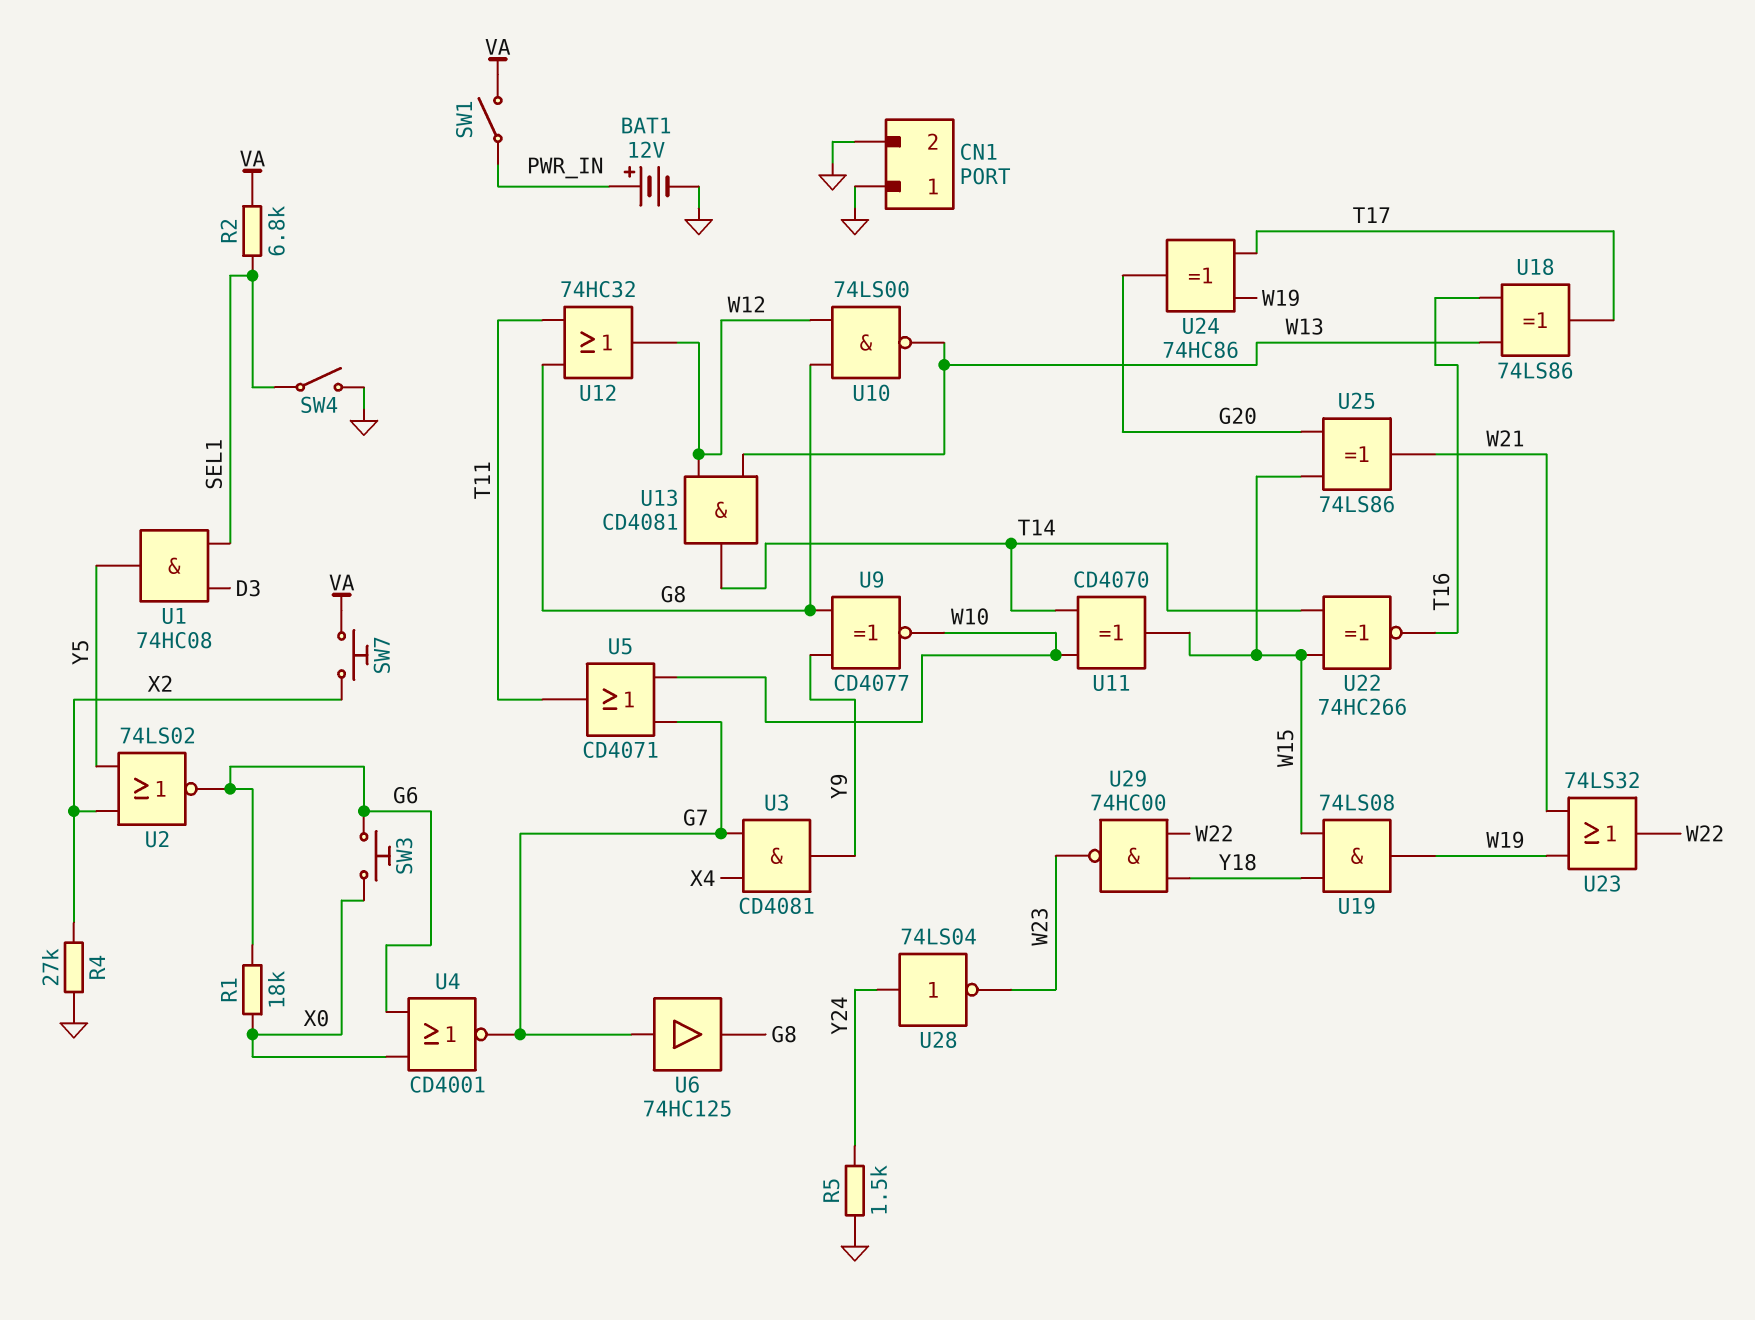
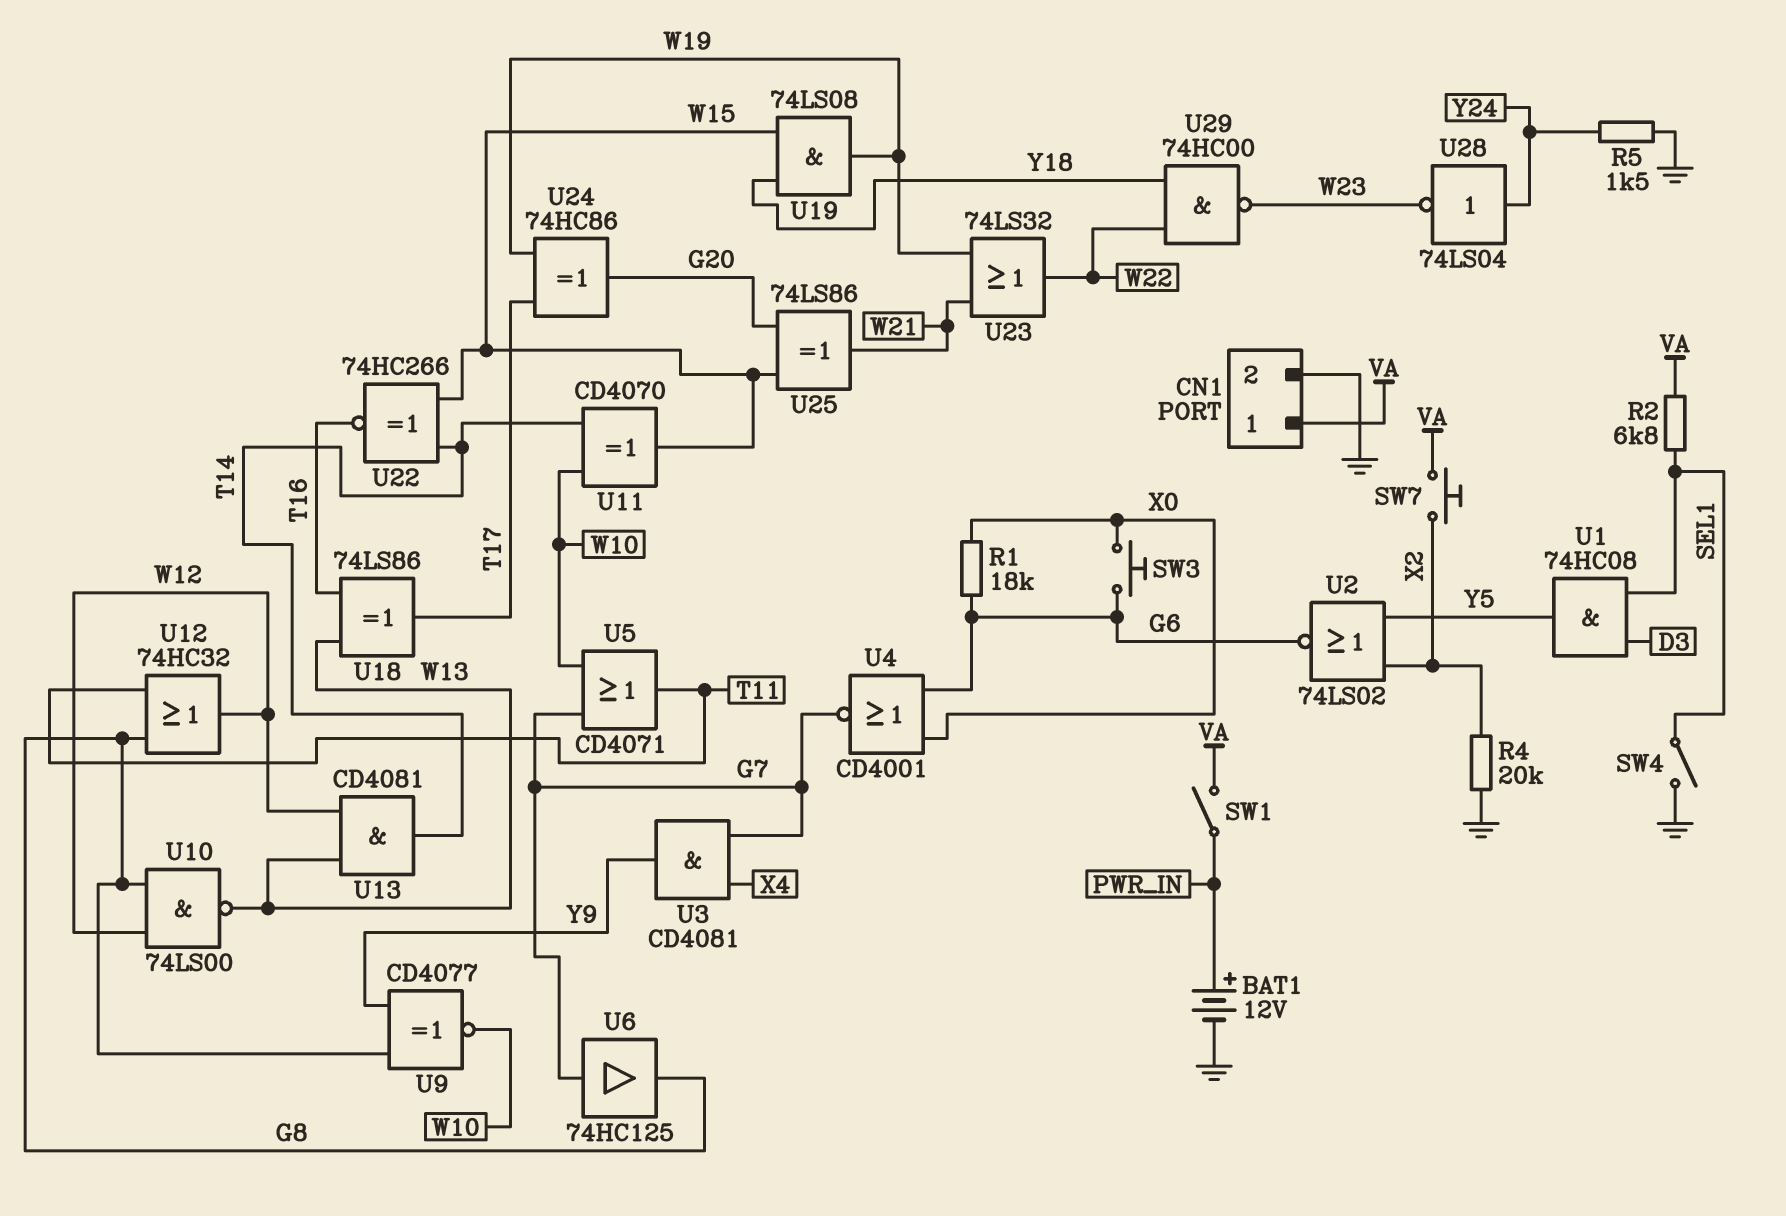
CN1 pin 1: GND -> VA
R4: 27k (GND, X2) -> 20k (GND, X2)

